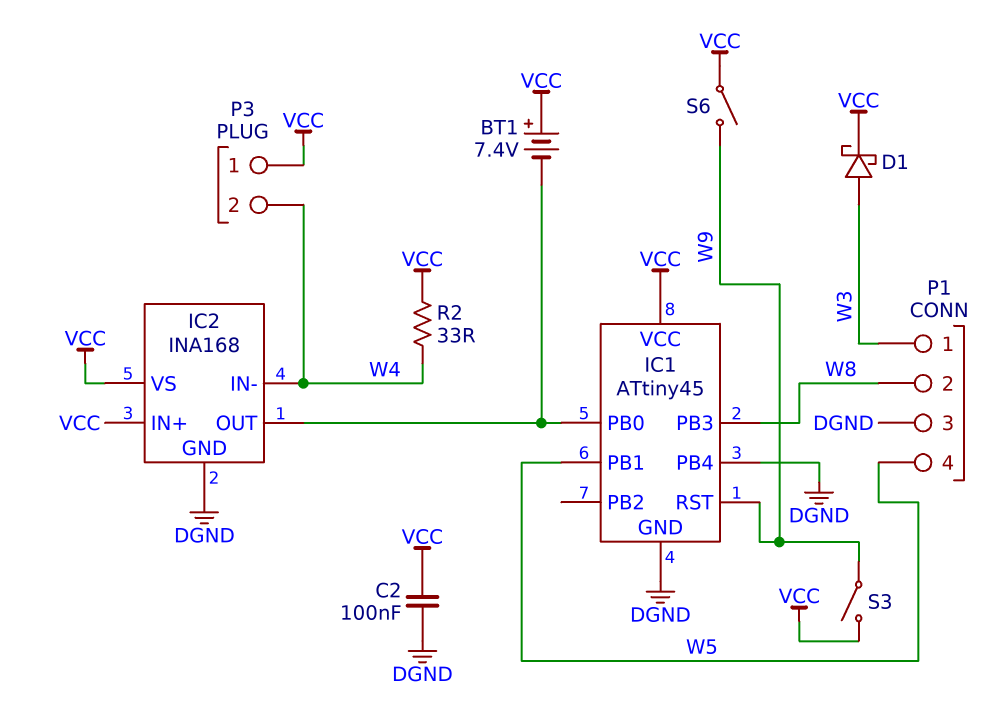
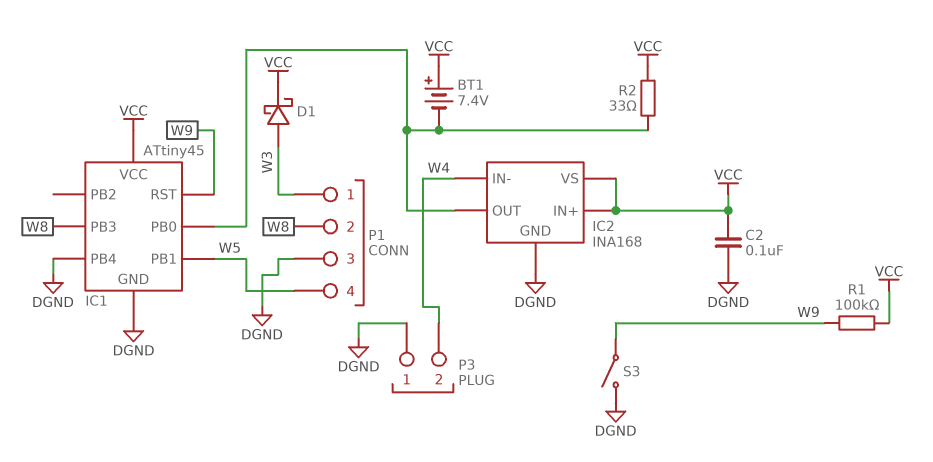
P3 pin 1: VCC -> DGND
R1: none -> 100k (VCC, W9)
R2: 33 (VCC, W4) -> 33 (IC1/PB0, VCC)
S3: switch (VCC, W9) -> switch (DGND, W9)
S6: switch (VCC, W9) -> none

